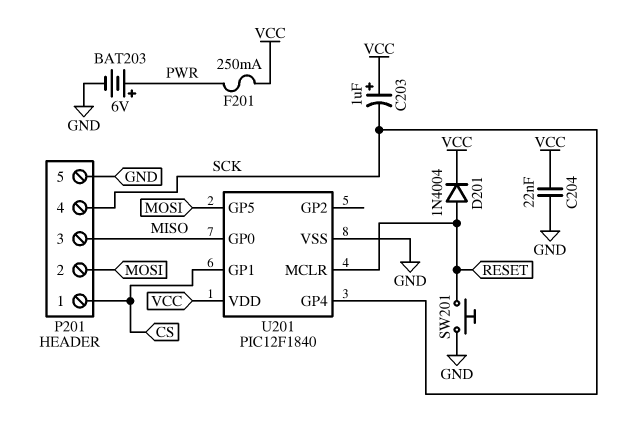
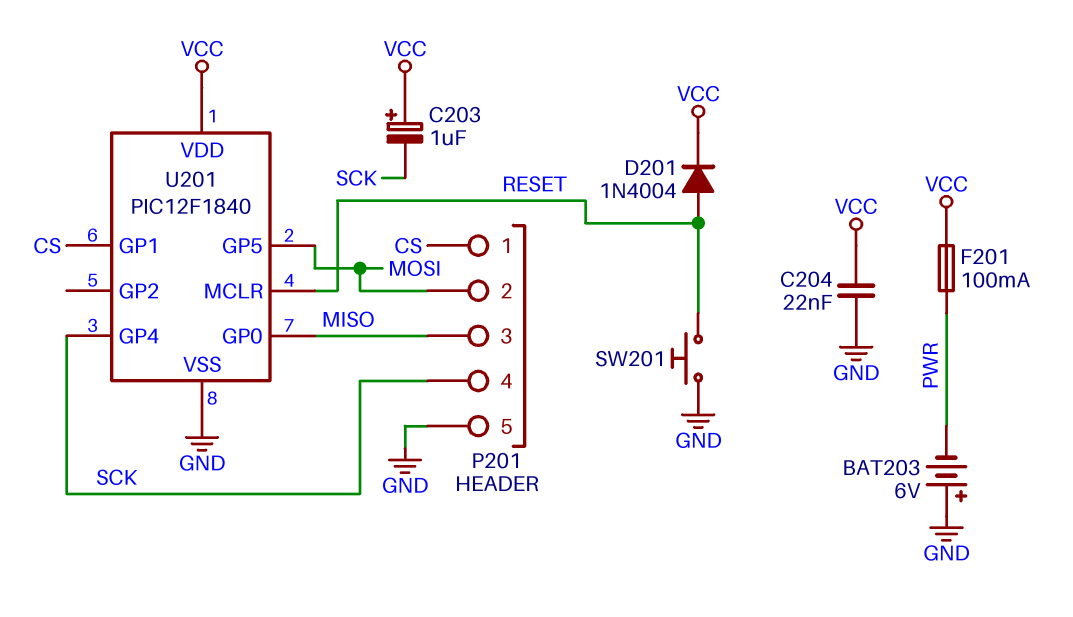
BAT203: 6V (plus PWR, minus GND) -> 6V (plus GND, minus PWR)
F201: 250mA (PWR, VCC) -> 100mA (PWR, VCC)

